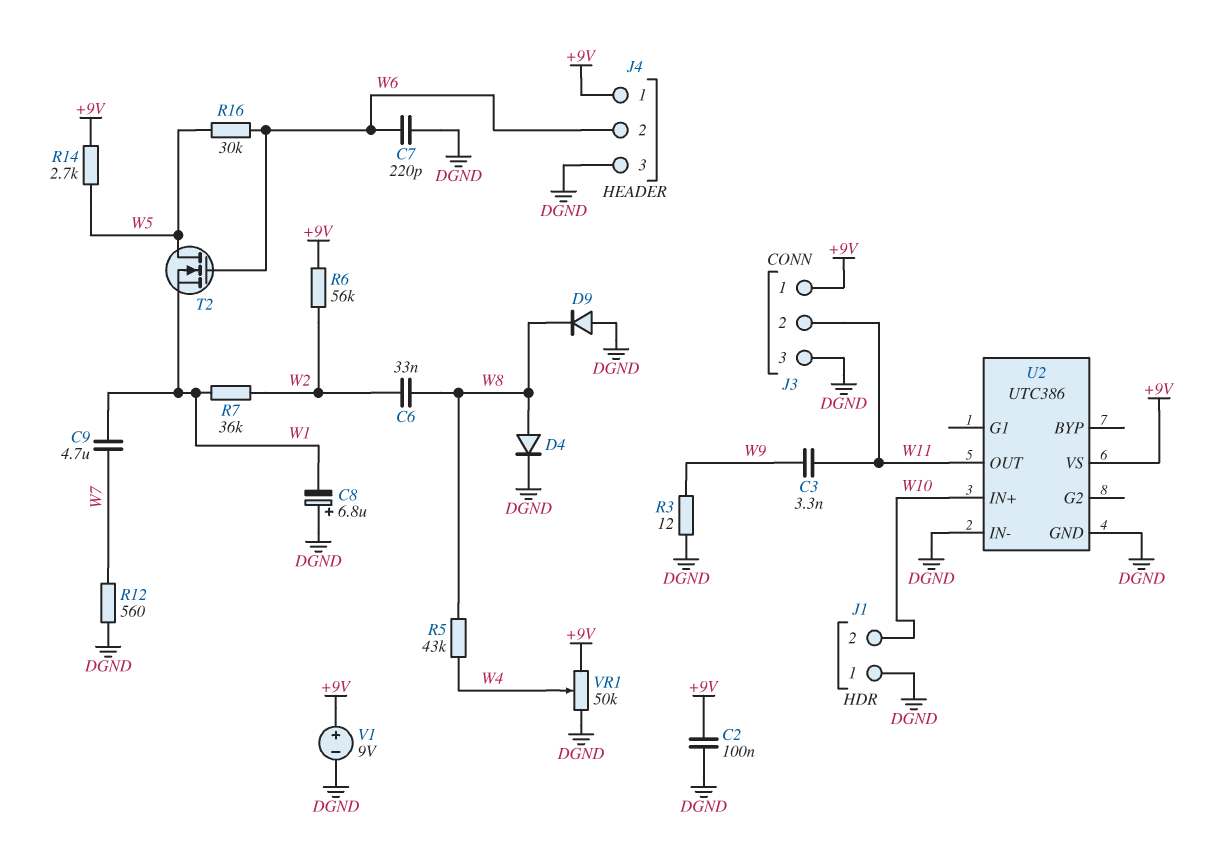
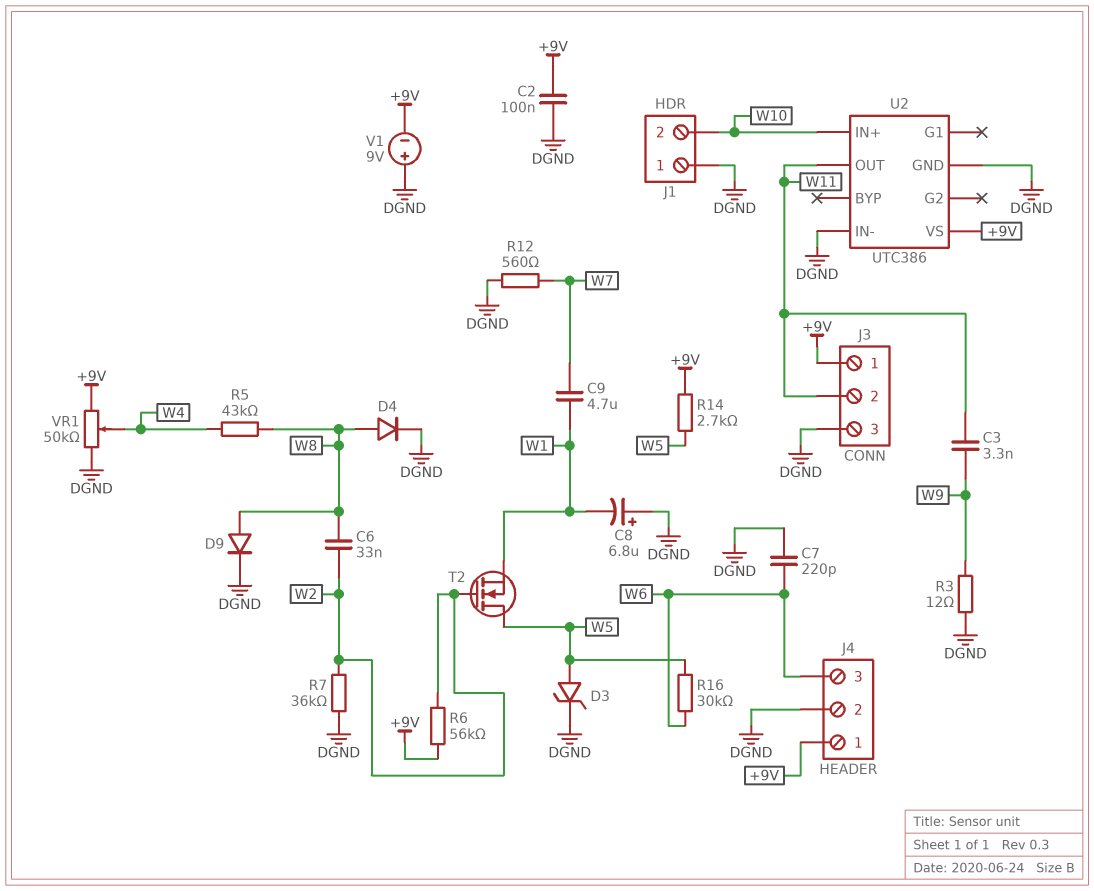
D3: none -> zener (A W5, K DGND)
D9: diode (A DGND, K W8) -> diode (A W8, K DGND)
J4 pin 2: W6 -> DGND
J4 pin 3: DGND -> W6
R7: 36k (W1, W2) -> 36k (DGND, W2)
T2: NMOS (G W6, D W5, S W1) -> NMOS (G W2, D W5, S W1)
V1: 9V (plus +9V, minus DGND) -> 9V (plus DGND, minus +9V)

